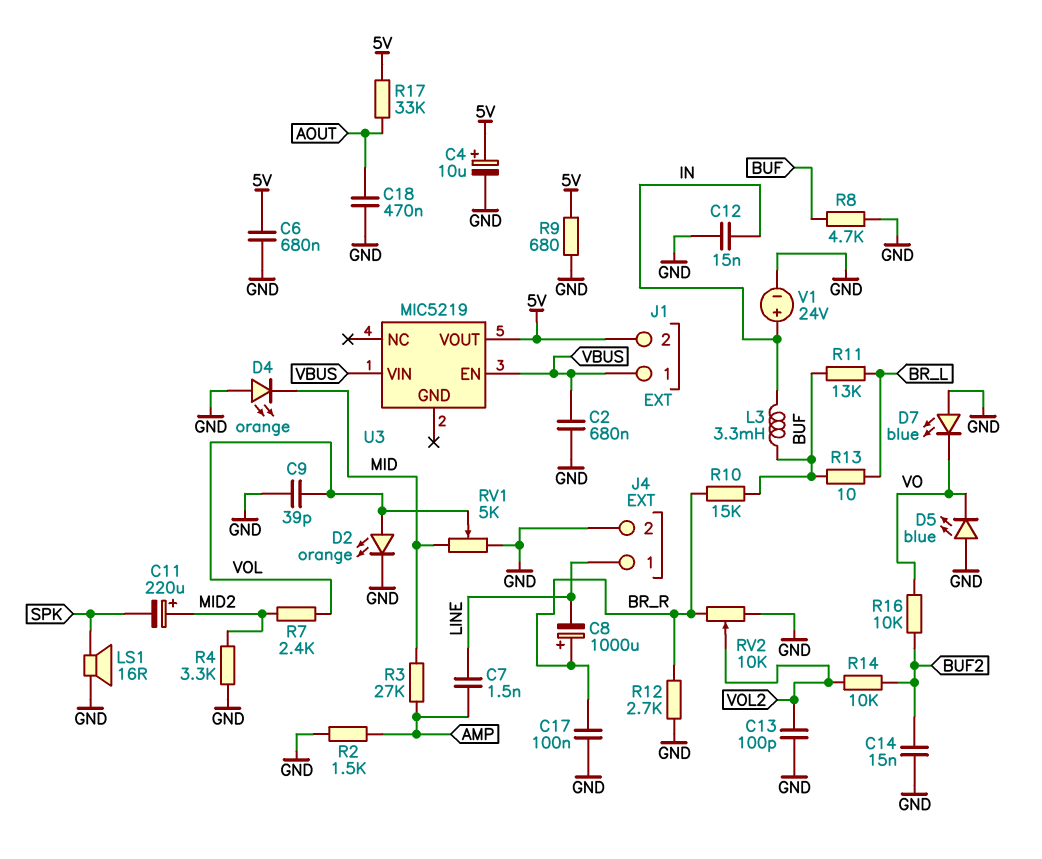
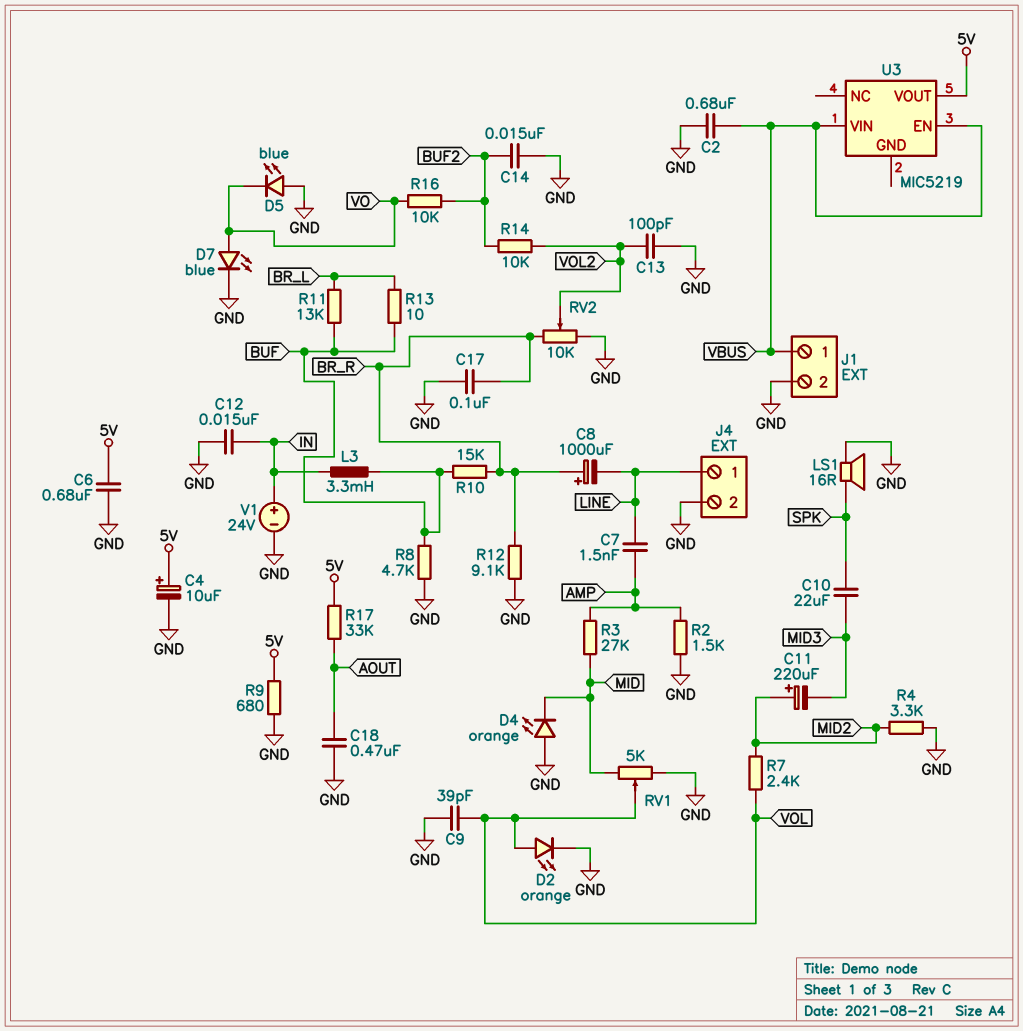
C10: none -> 22uF (MID3, SPK)
C11: 220uF (plus MID2, minus SPK) -> 220uF (plus MID2, minus MID3)
D7: LED blue (A GND, K VO) -> LED blue (A VO, K GND)
J1 pin 2: 5V -> GND
R12: 2.7k (BR_R, GND) -> 9.1k (BR_R, GND)

